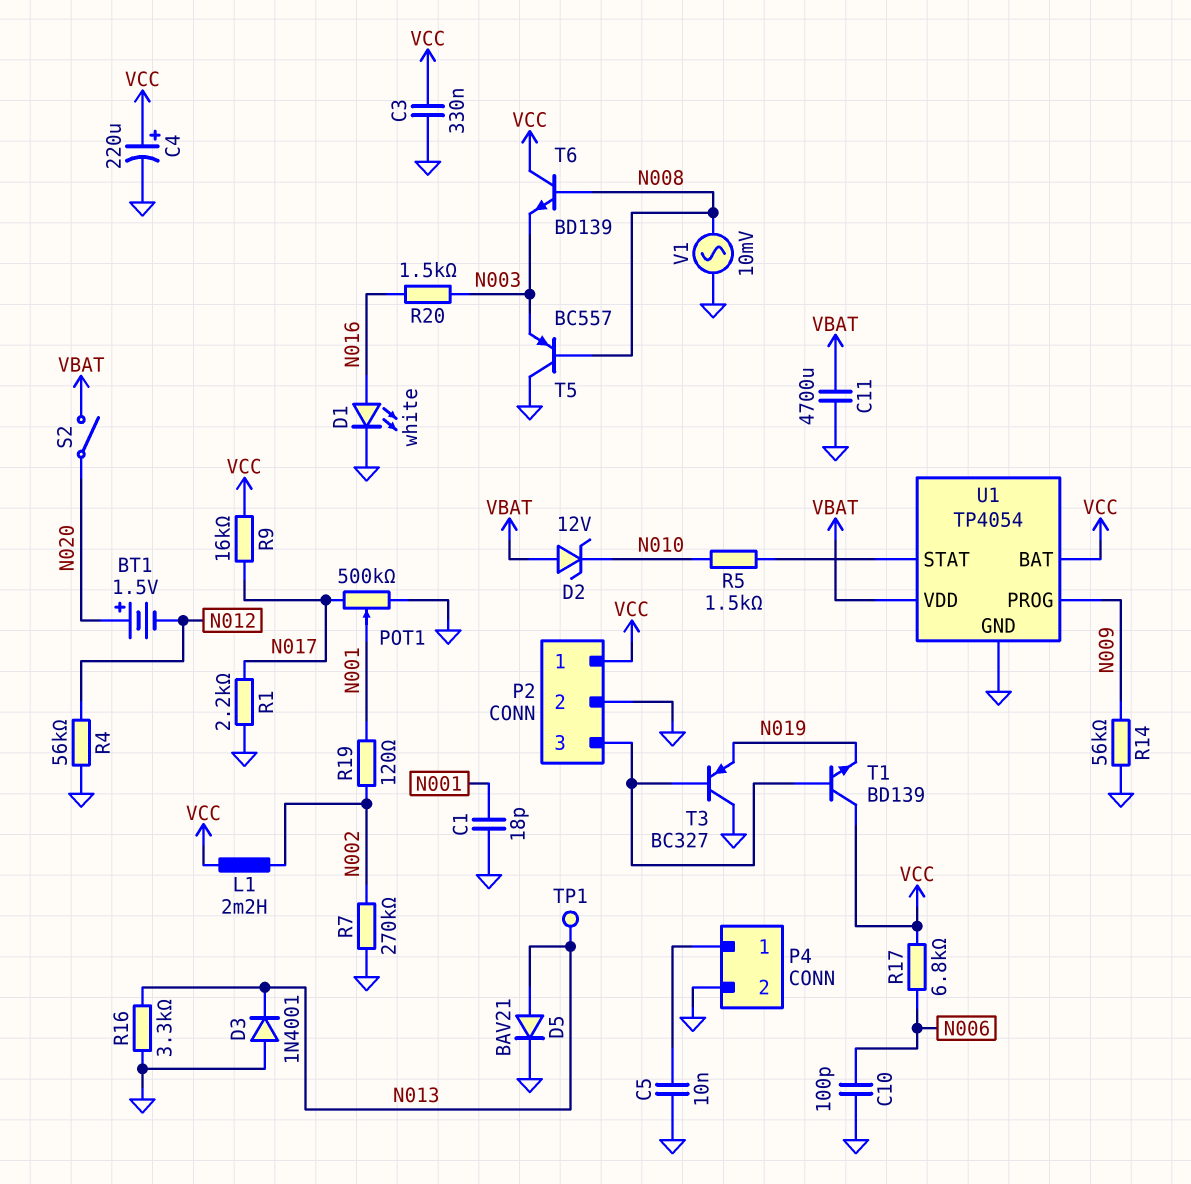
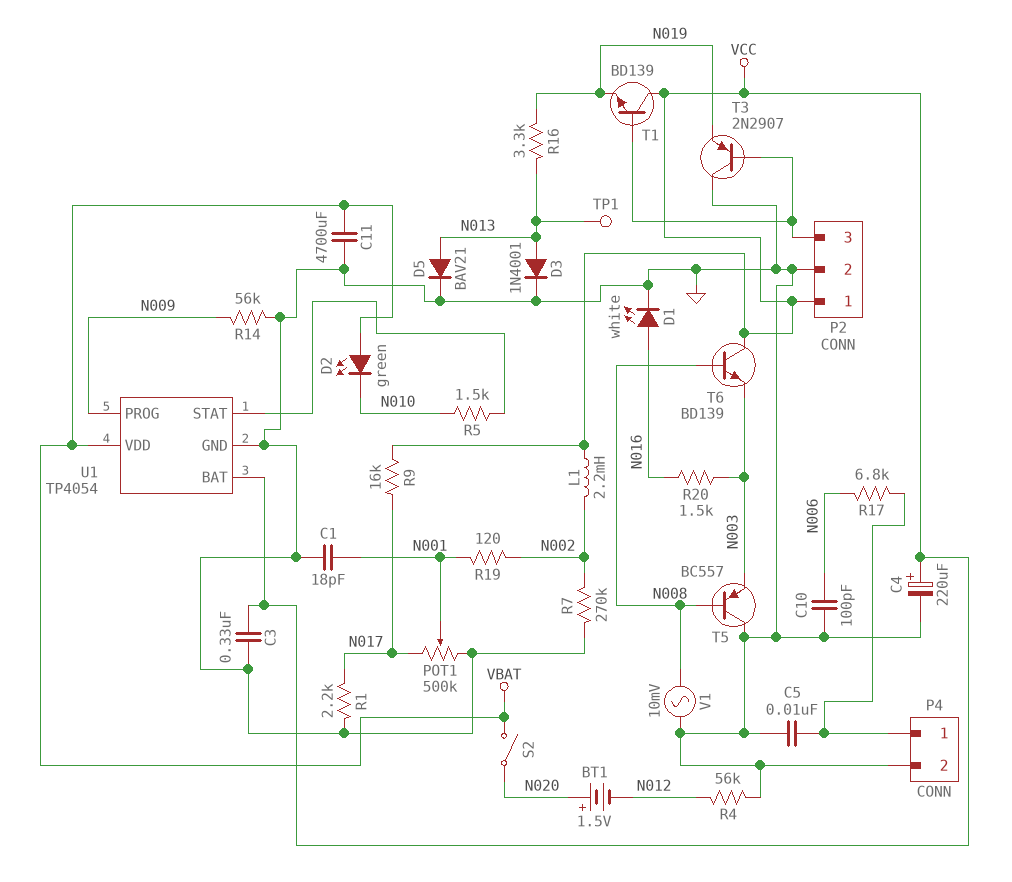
D2: zener 12V (A VBAT, K N010) -> LED green (A VBAT, K N010)
D3: diode 1N4001 (A GND, K N013) -> diode 1N4001 (A N013, K GND)
R16: 3.3k (GND, N013) -> 3.3k (N013, N019)
R17: 6.8k (N006, VCC) -> 6.8k (N006, P4/1)
T3: PNP BC327 (B P2/3, C GND, E N019) -> PNP 2N2907 (B P2/3, C GND, E N019)

